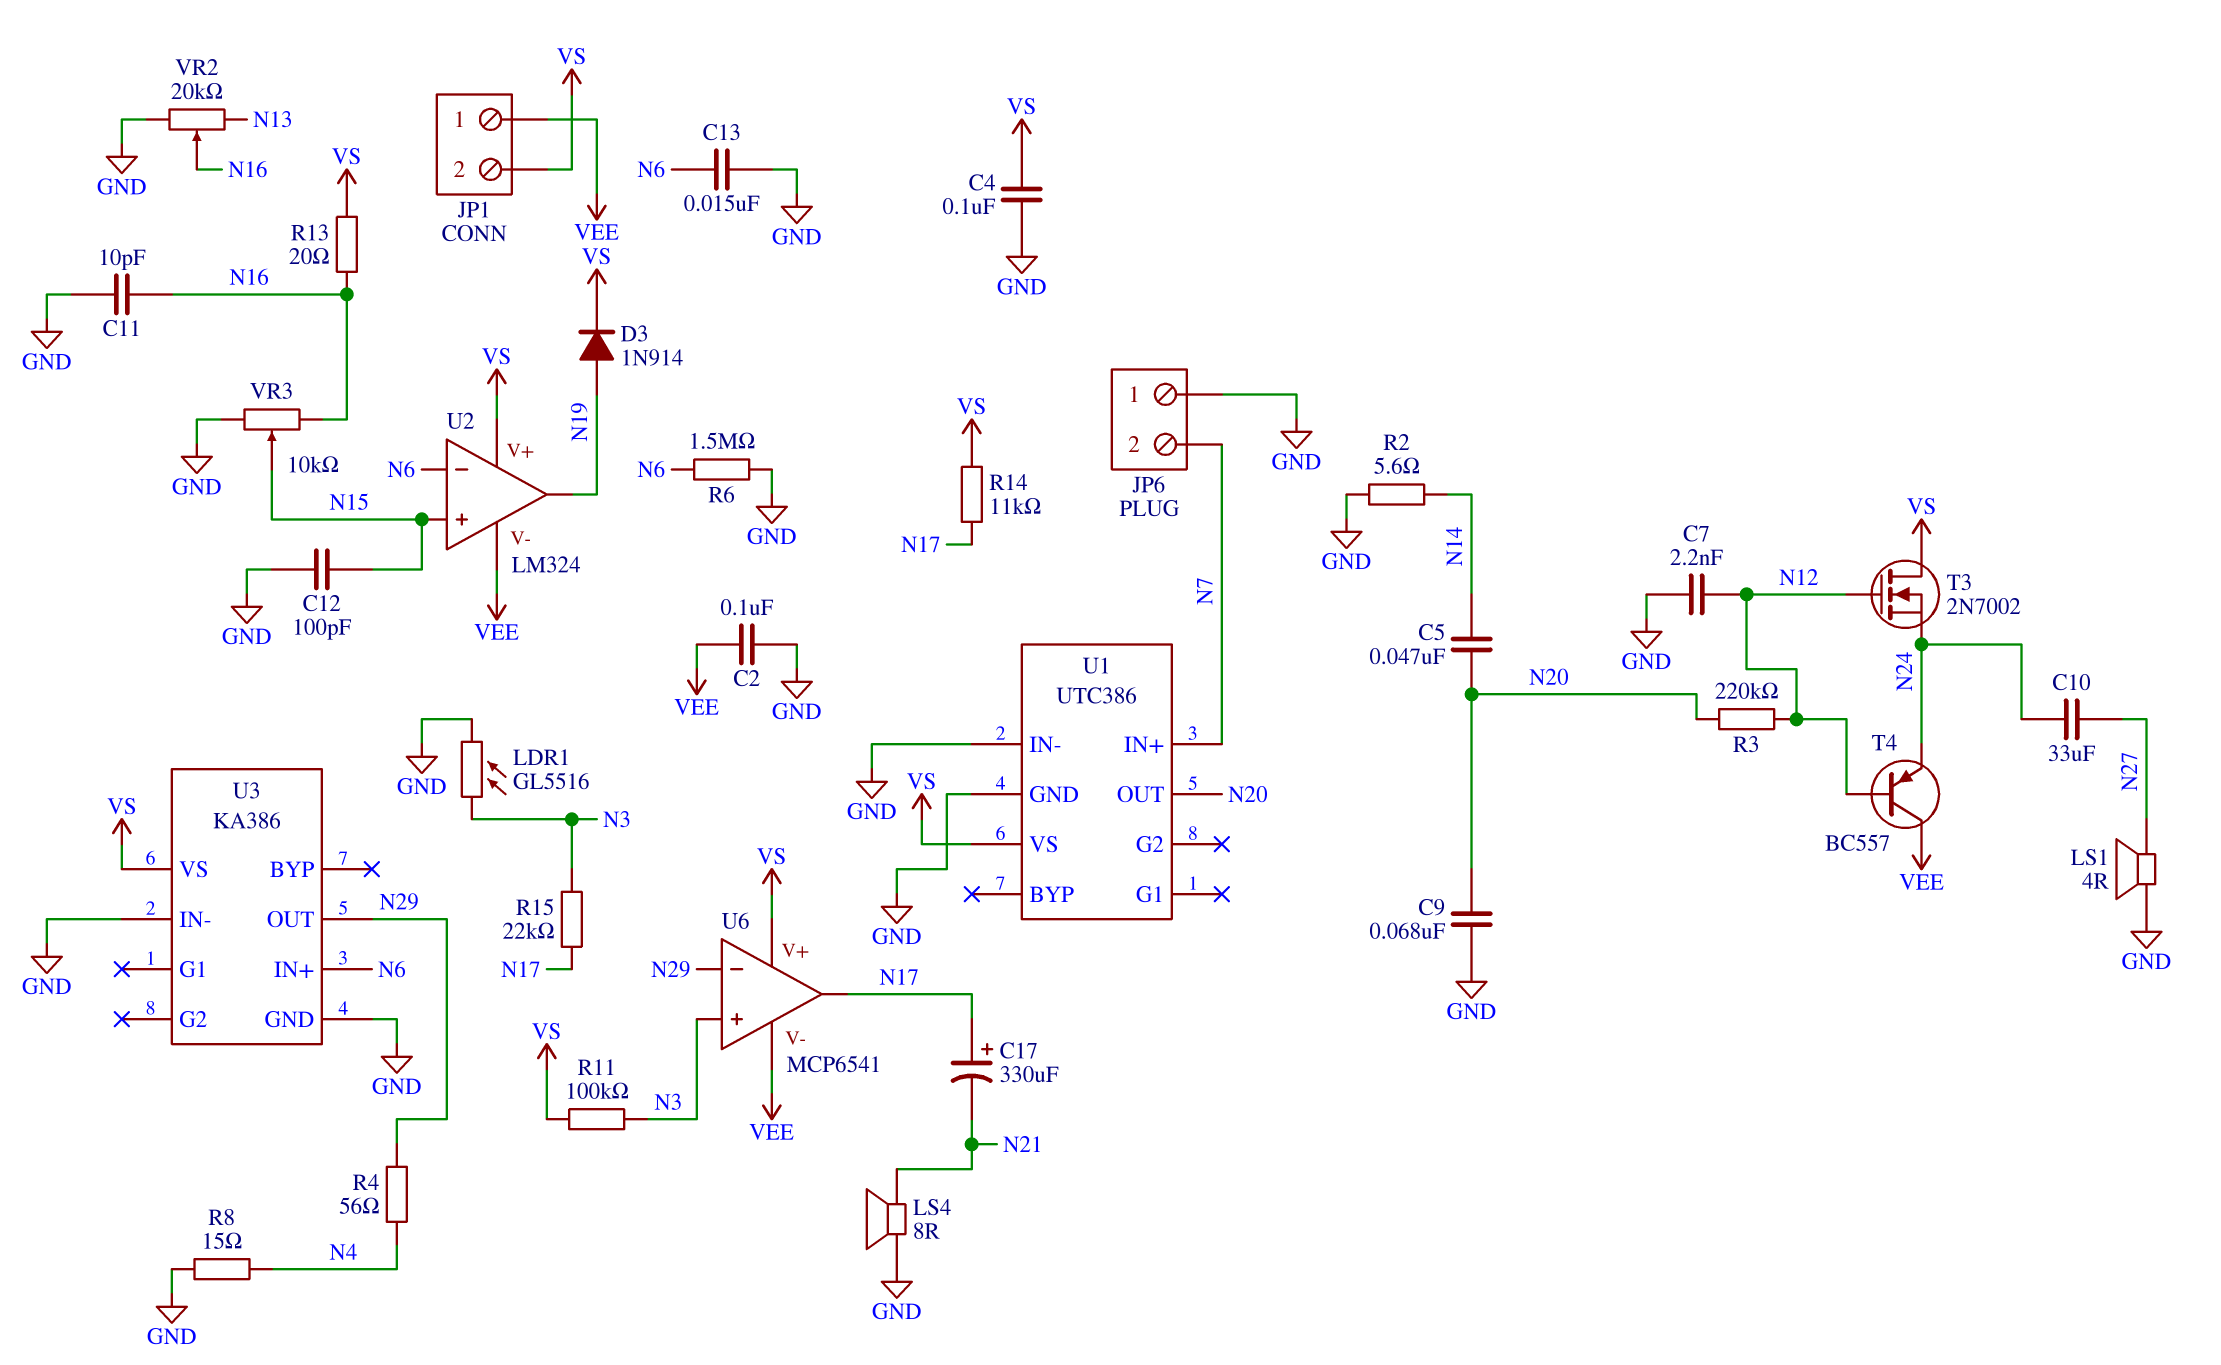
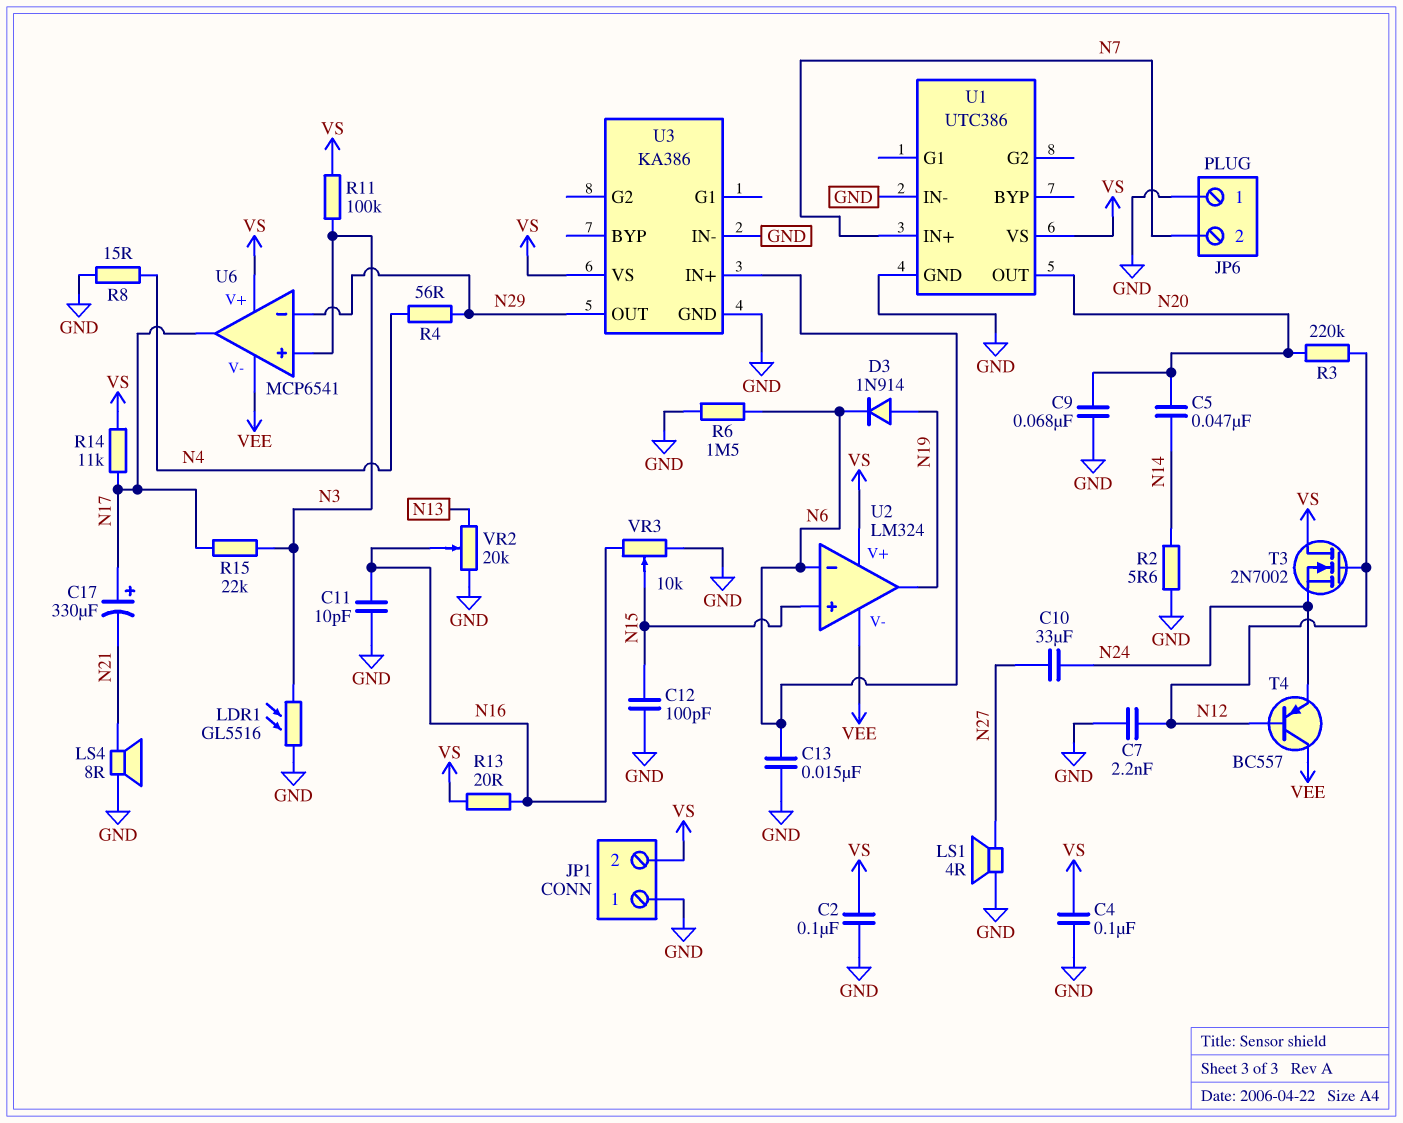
C2: 100nF (GND, VEE) -> 100nF (GND, VS)
D3: diode 1N914 (A N19, K VS) -> diode 1N914 (A N19, K N6)
JP1 pin 1: VEE -> GND

